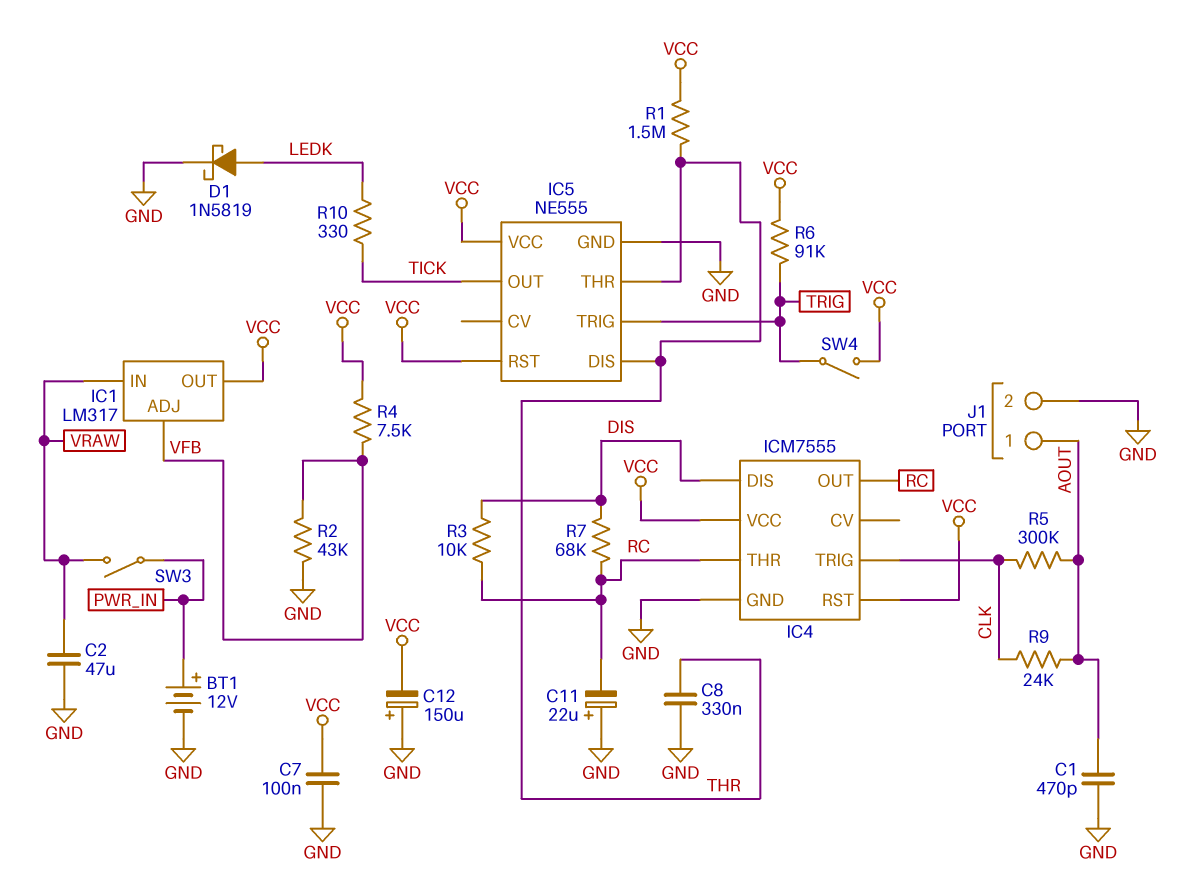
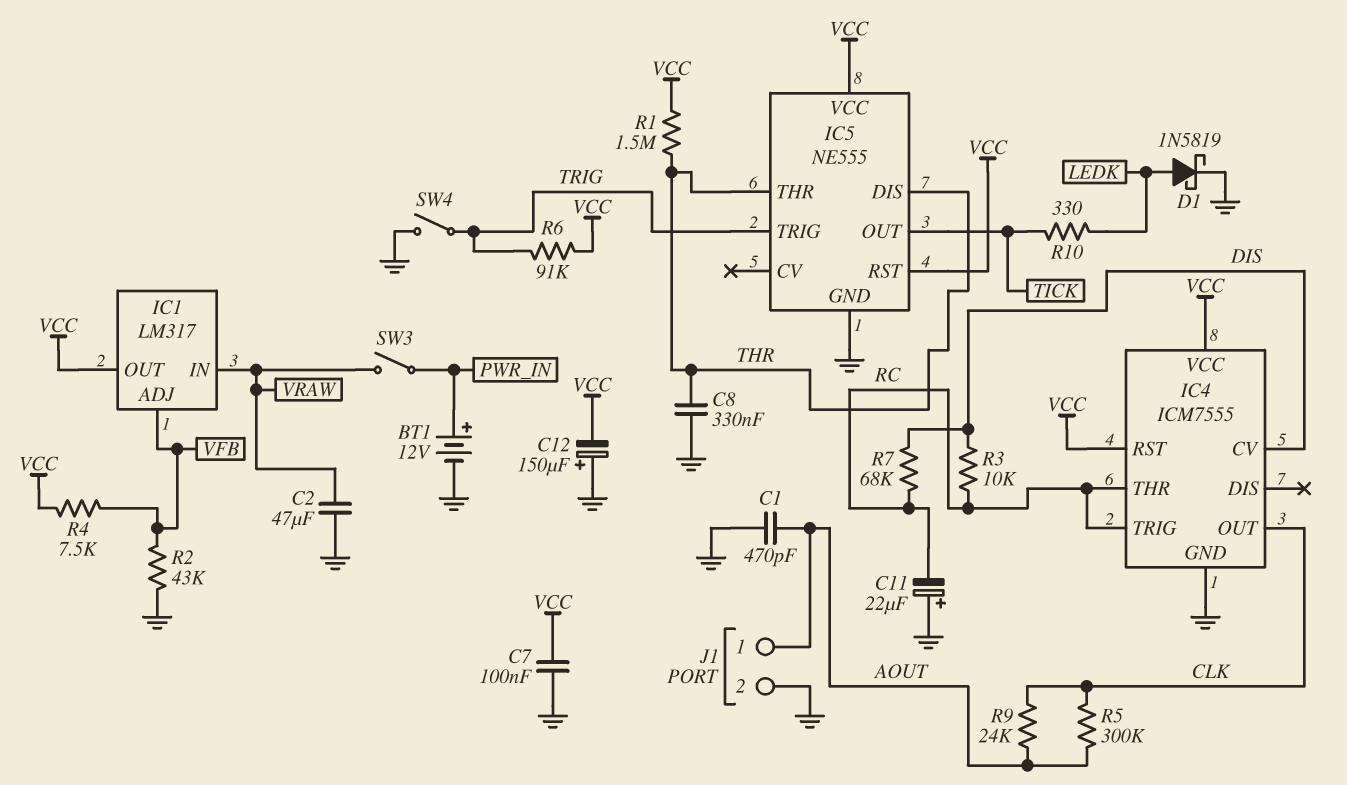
IC4 pin CV: none -> DIS
IC4 pin DIS: DIS -> none
IC4 pin OUT: RC -> CLK
IC4 pin TRIG: CLK -> RC
SW4: switch (TRIG, VCC) -> switch (GND, TRIG)

